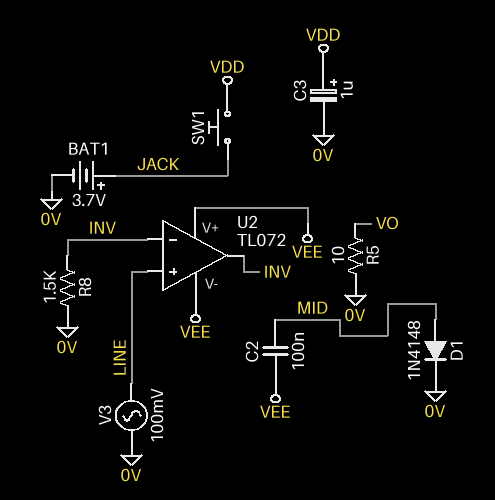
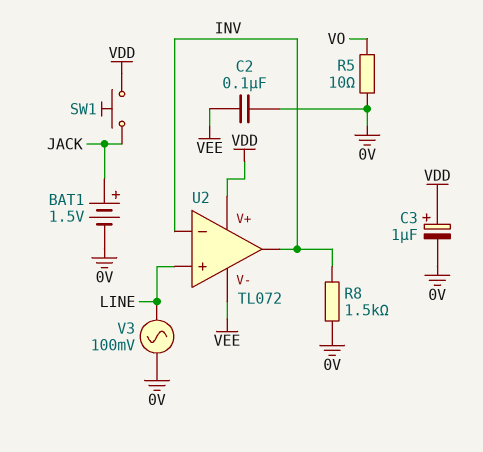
BAT1: 3.7V (plus JACK, minus 0V) -> 1.5V (plus JACK, minus 0V)
C2: 100nF (MID, VEE) -> 100nF (0V, VEE)
D1: diode 1N4148 (A MID, K 0V) -> none
U2 pin V+: VEE -> VDD

